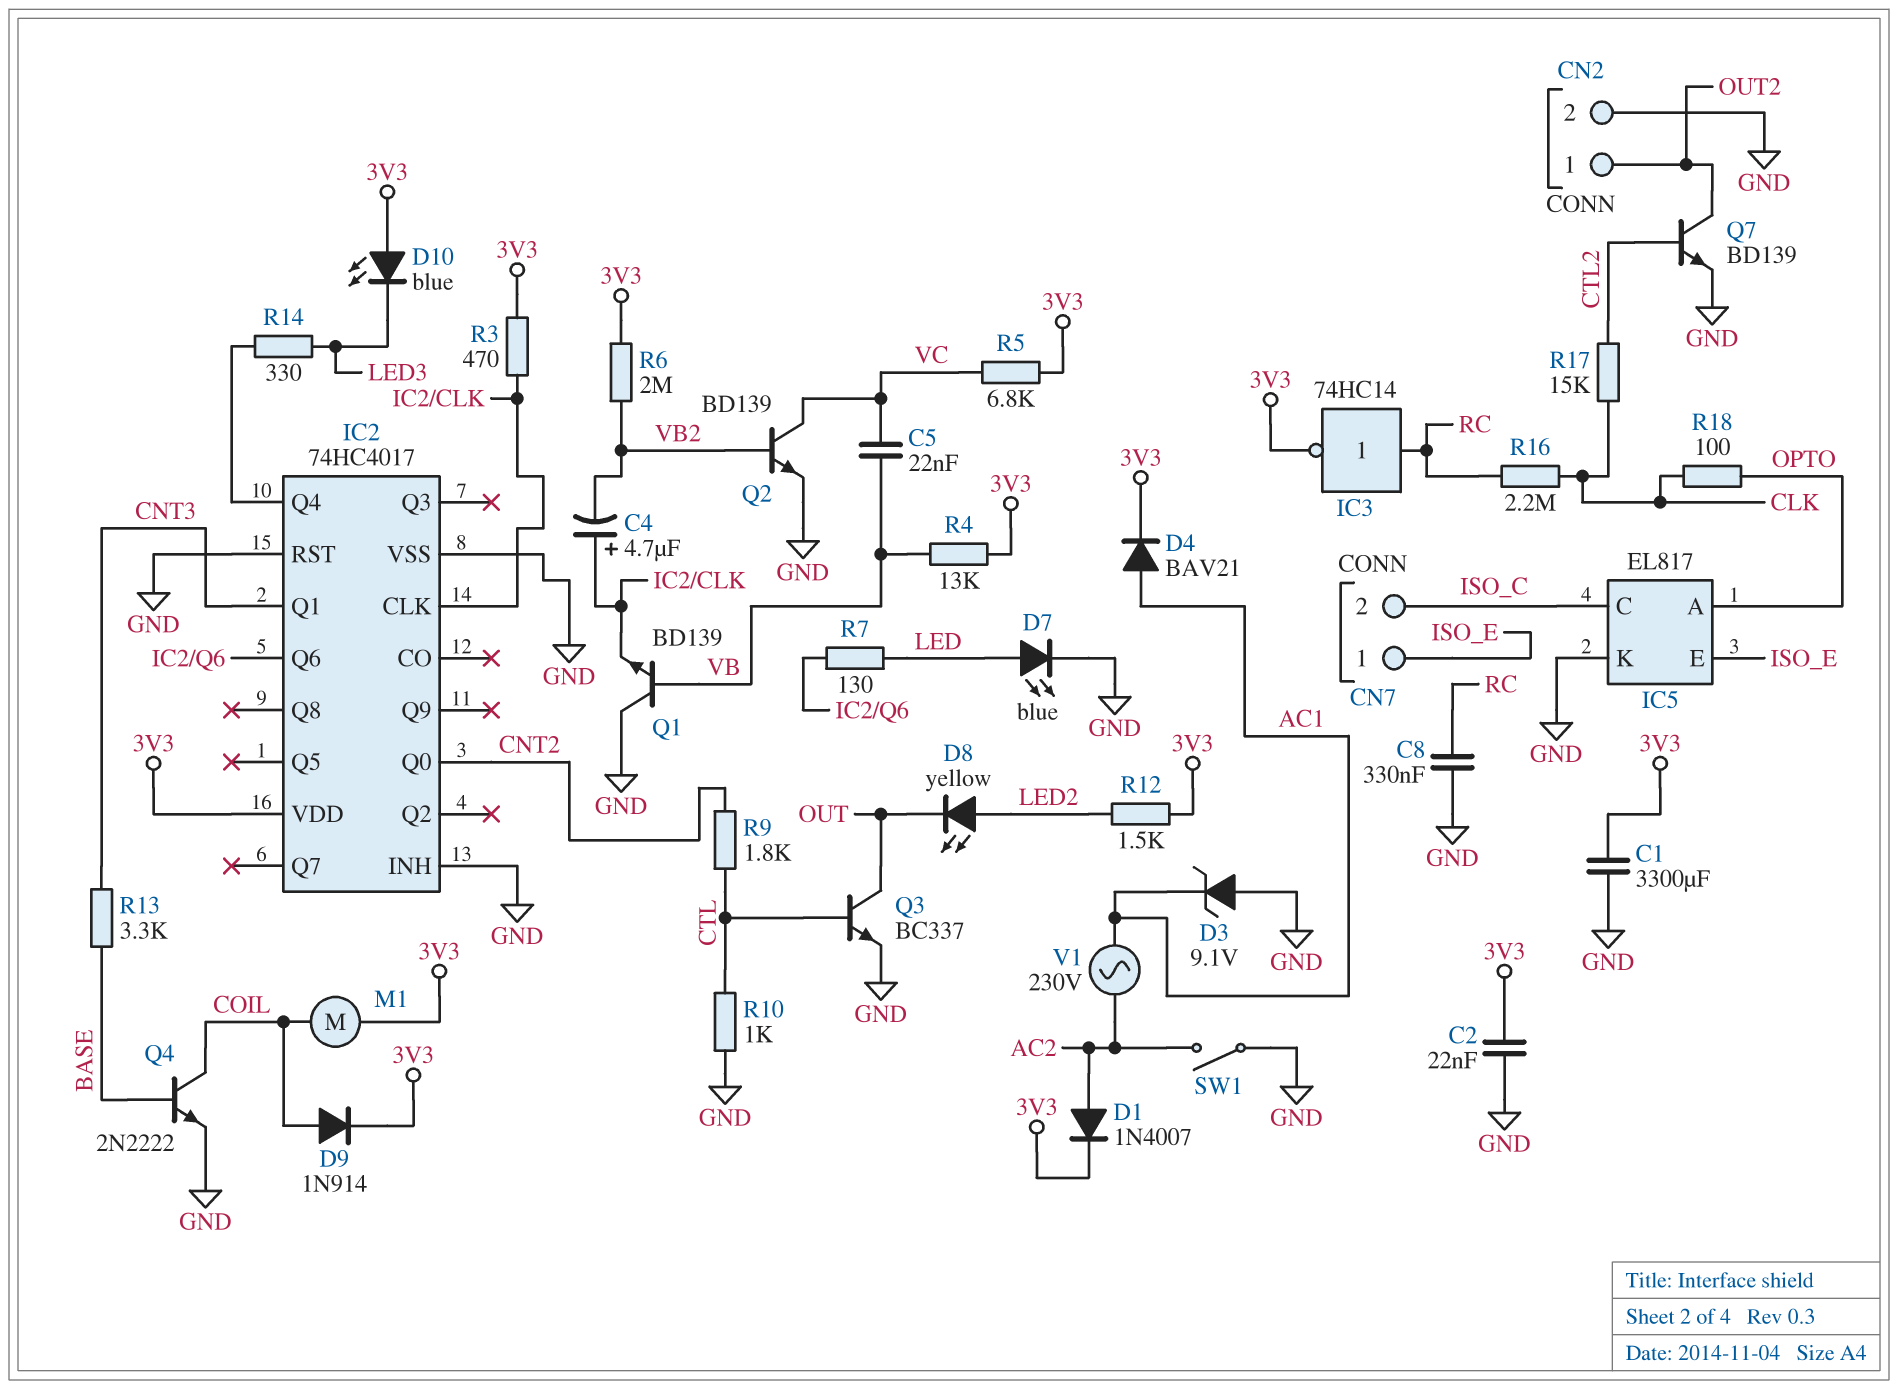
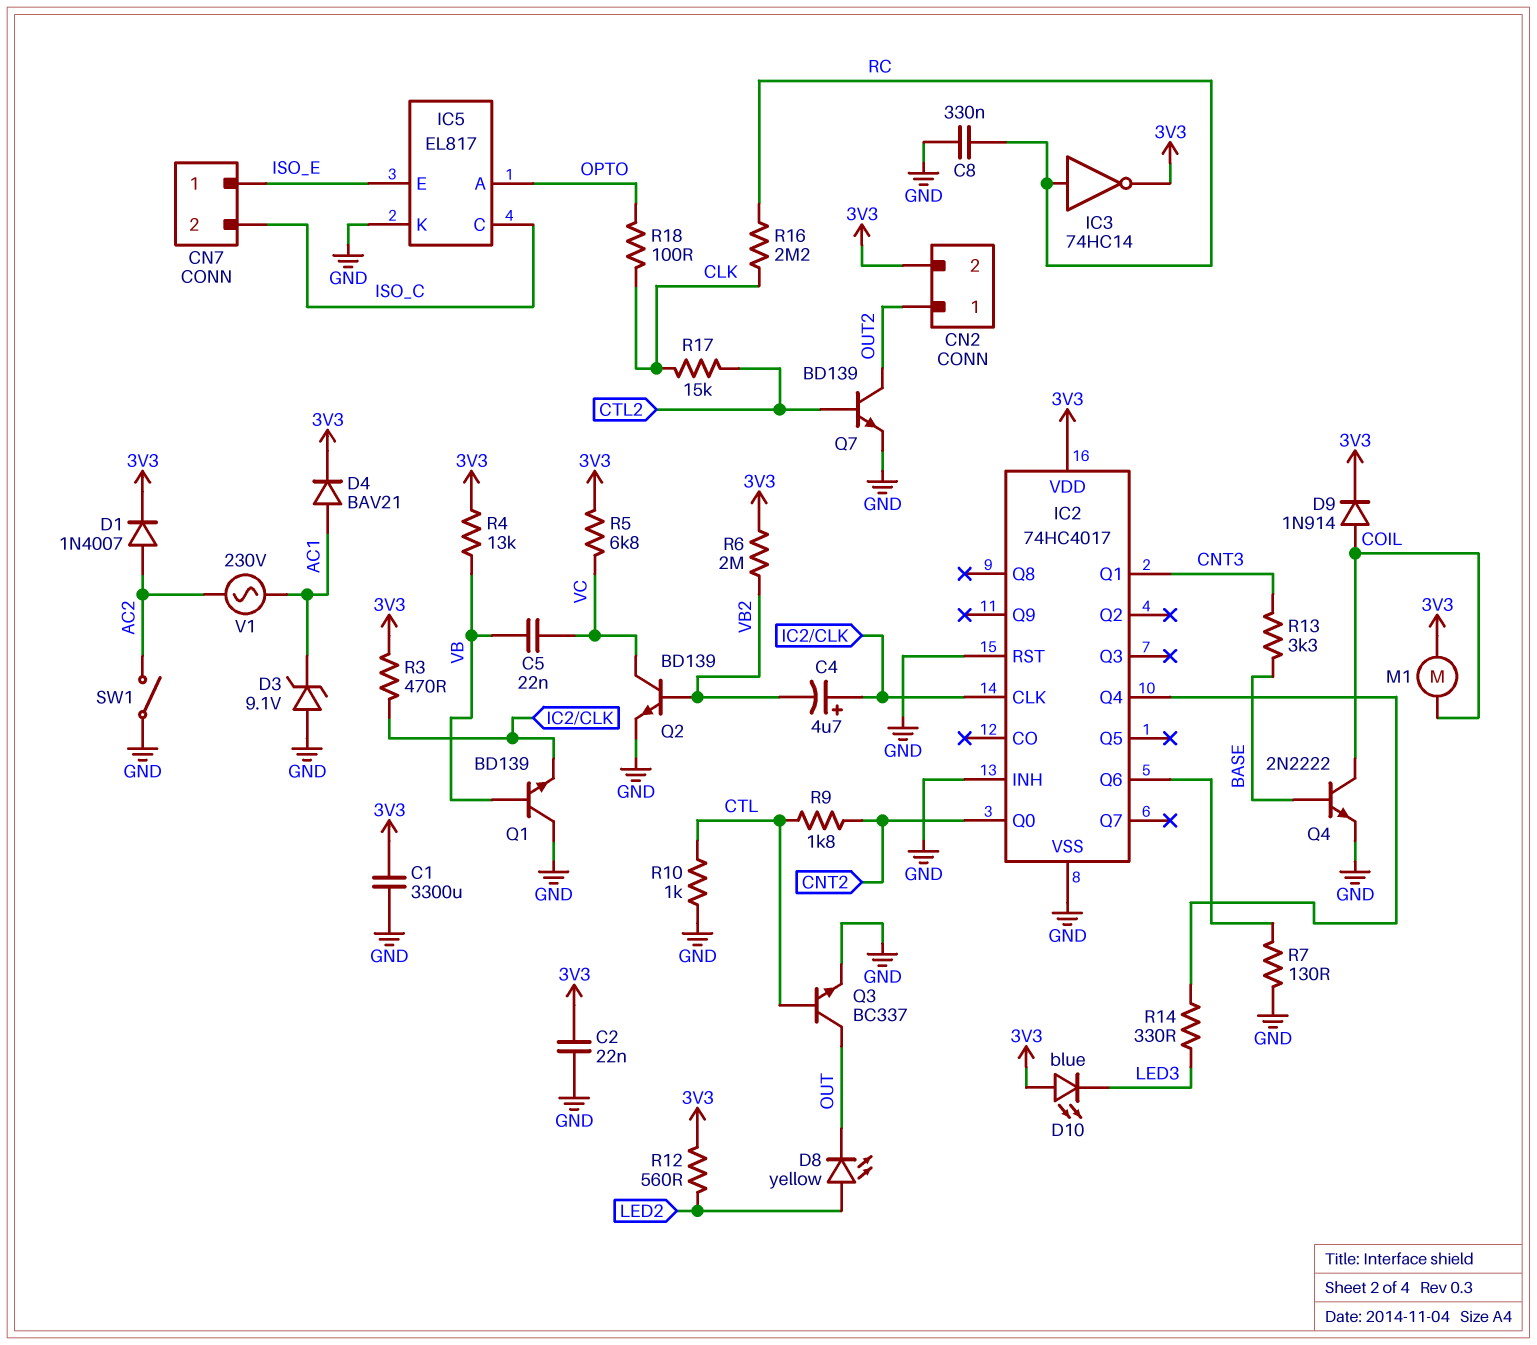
CN2 pin 2: GND -> 3V3
D7: LED blue (A LED, K GND) -> none
R7: 130 (IC2/Q6, LED) -> 130 (GND, IC2/Q6)
R12: 1.5k (3V3, LED2) -> 560 (3V3, LED2)

